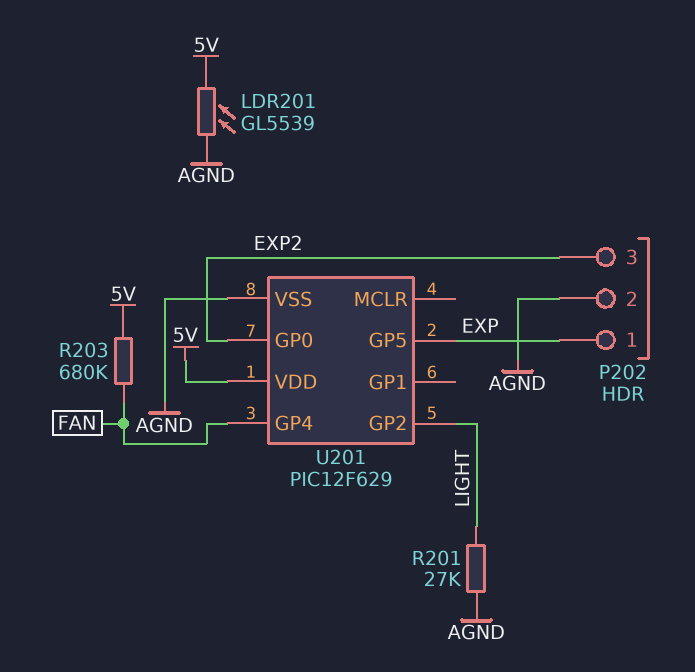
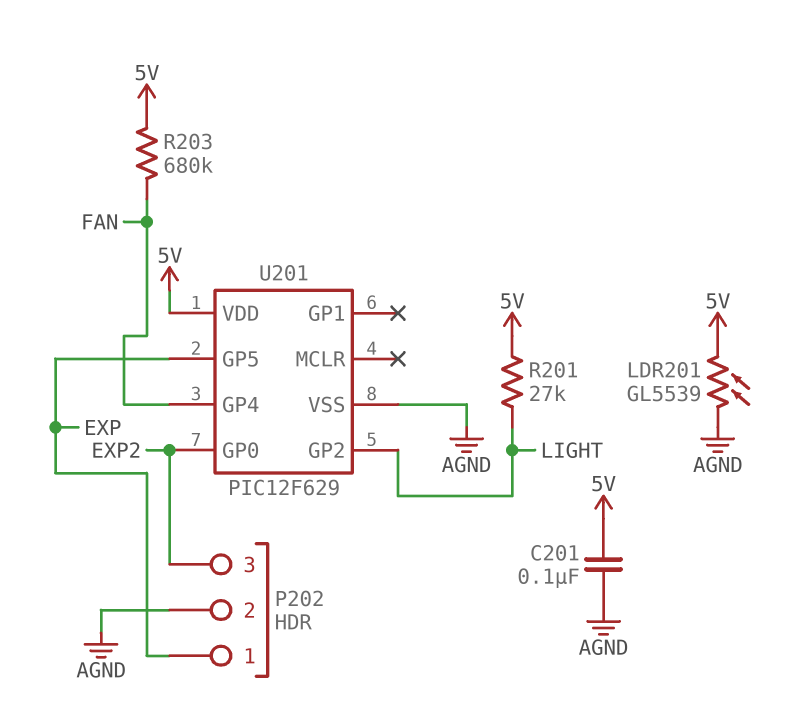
C201: none -> 100nF (5V, AGND)
R201: 27k (AGND, LIGHT) -> 27k (5V, LIGHT)

